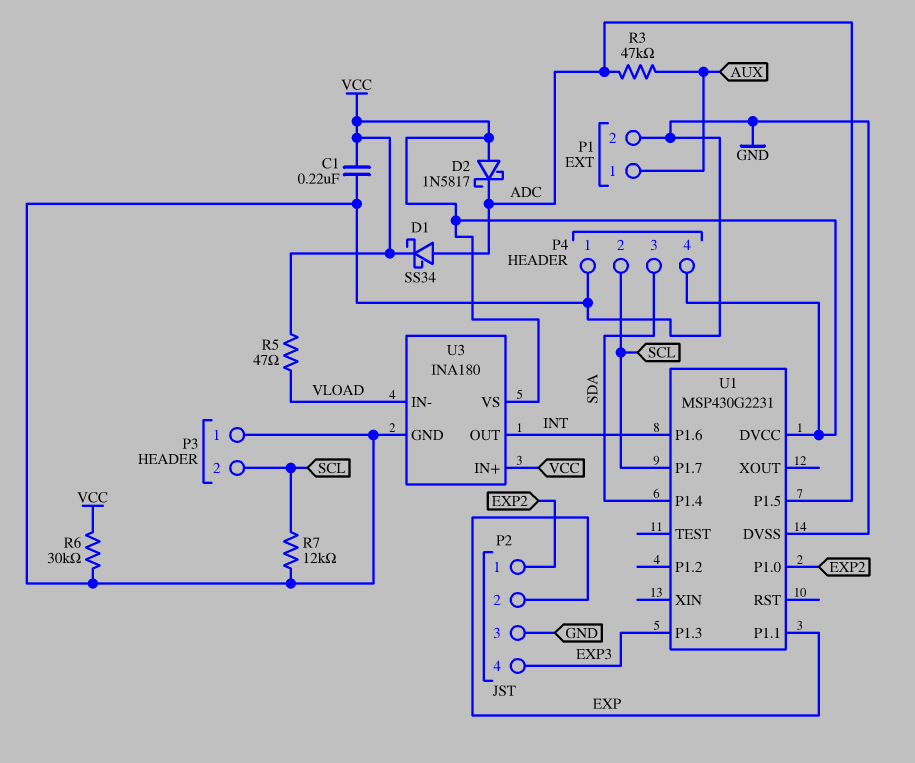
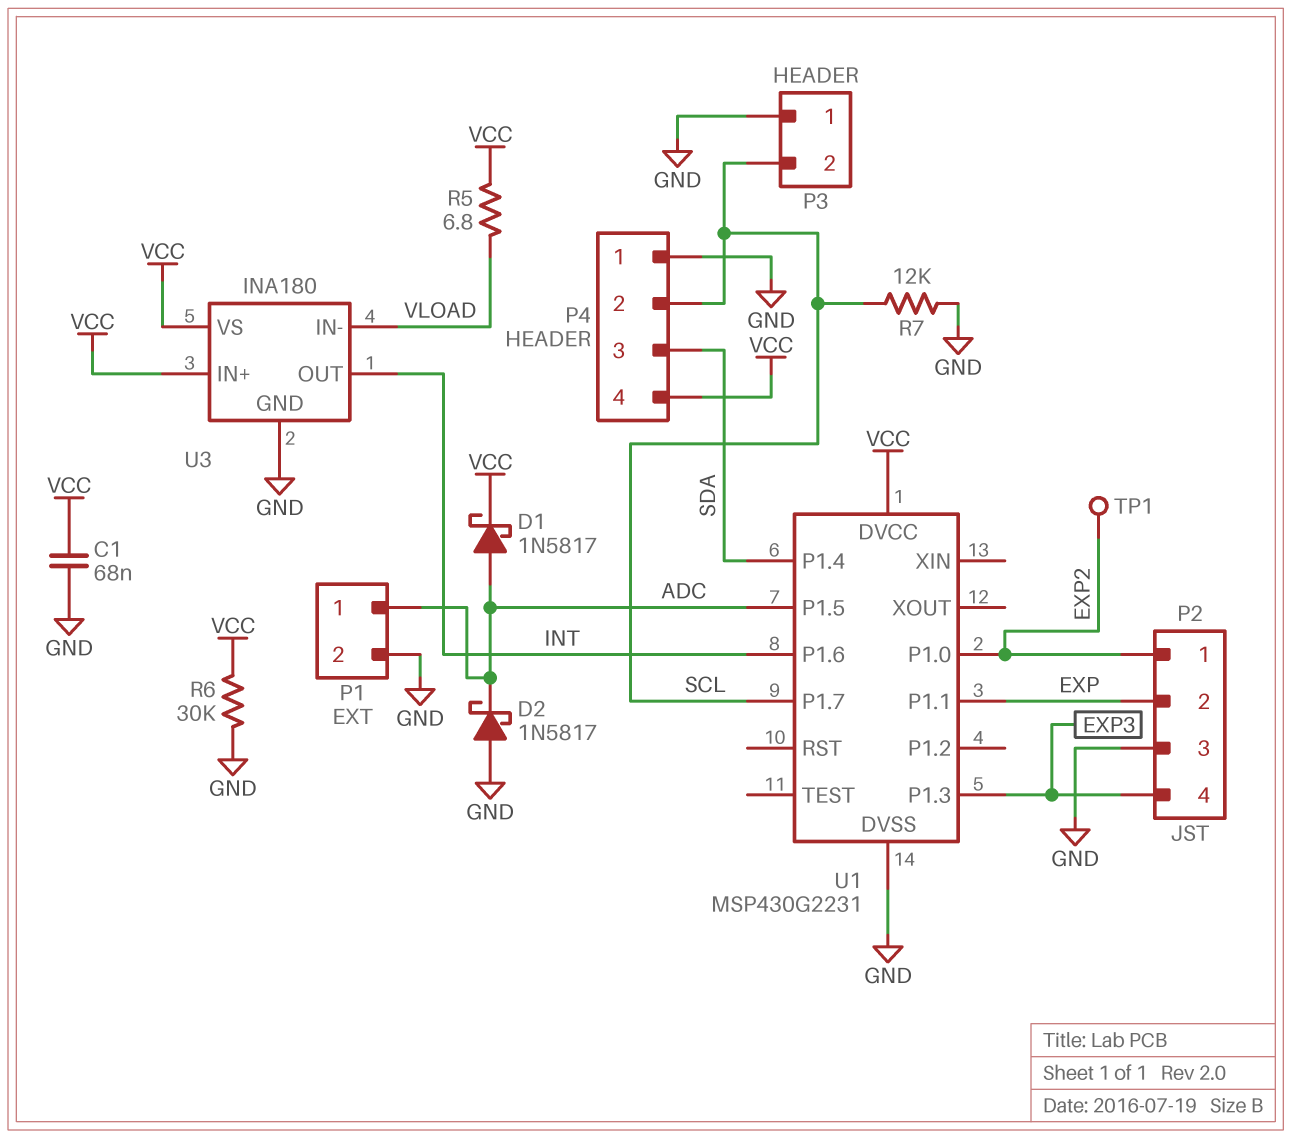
C1: 220nF (GND, VCC) -> 68nF (GND, VCC)
D1: schottky SS34 (A ADC, K VCC) -> schottky 1N5817 (A ADC, K VCC)
D2: schottky 1N5817 (A VCC, K ADC) -> schottky 1N5817 (A GND, K ADC)
P1 pin 1: AUX -> ADC
R3: 47k (ADC, AUX) -> none
R5: 47 (VCC, VLOAD) -> 6.8 (VCC, VLOAD)
TP1: none -> test point (EXP2)

